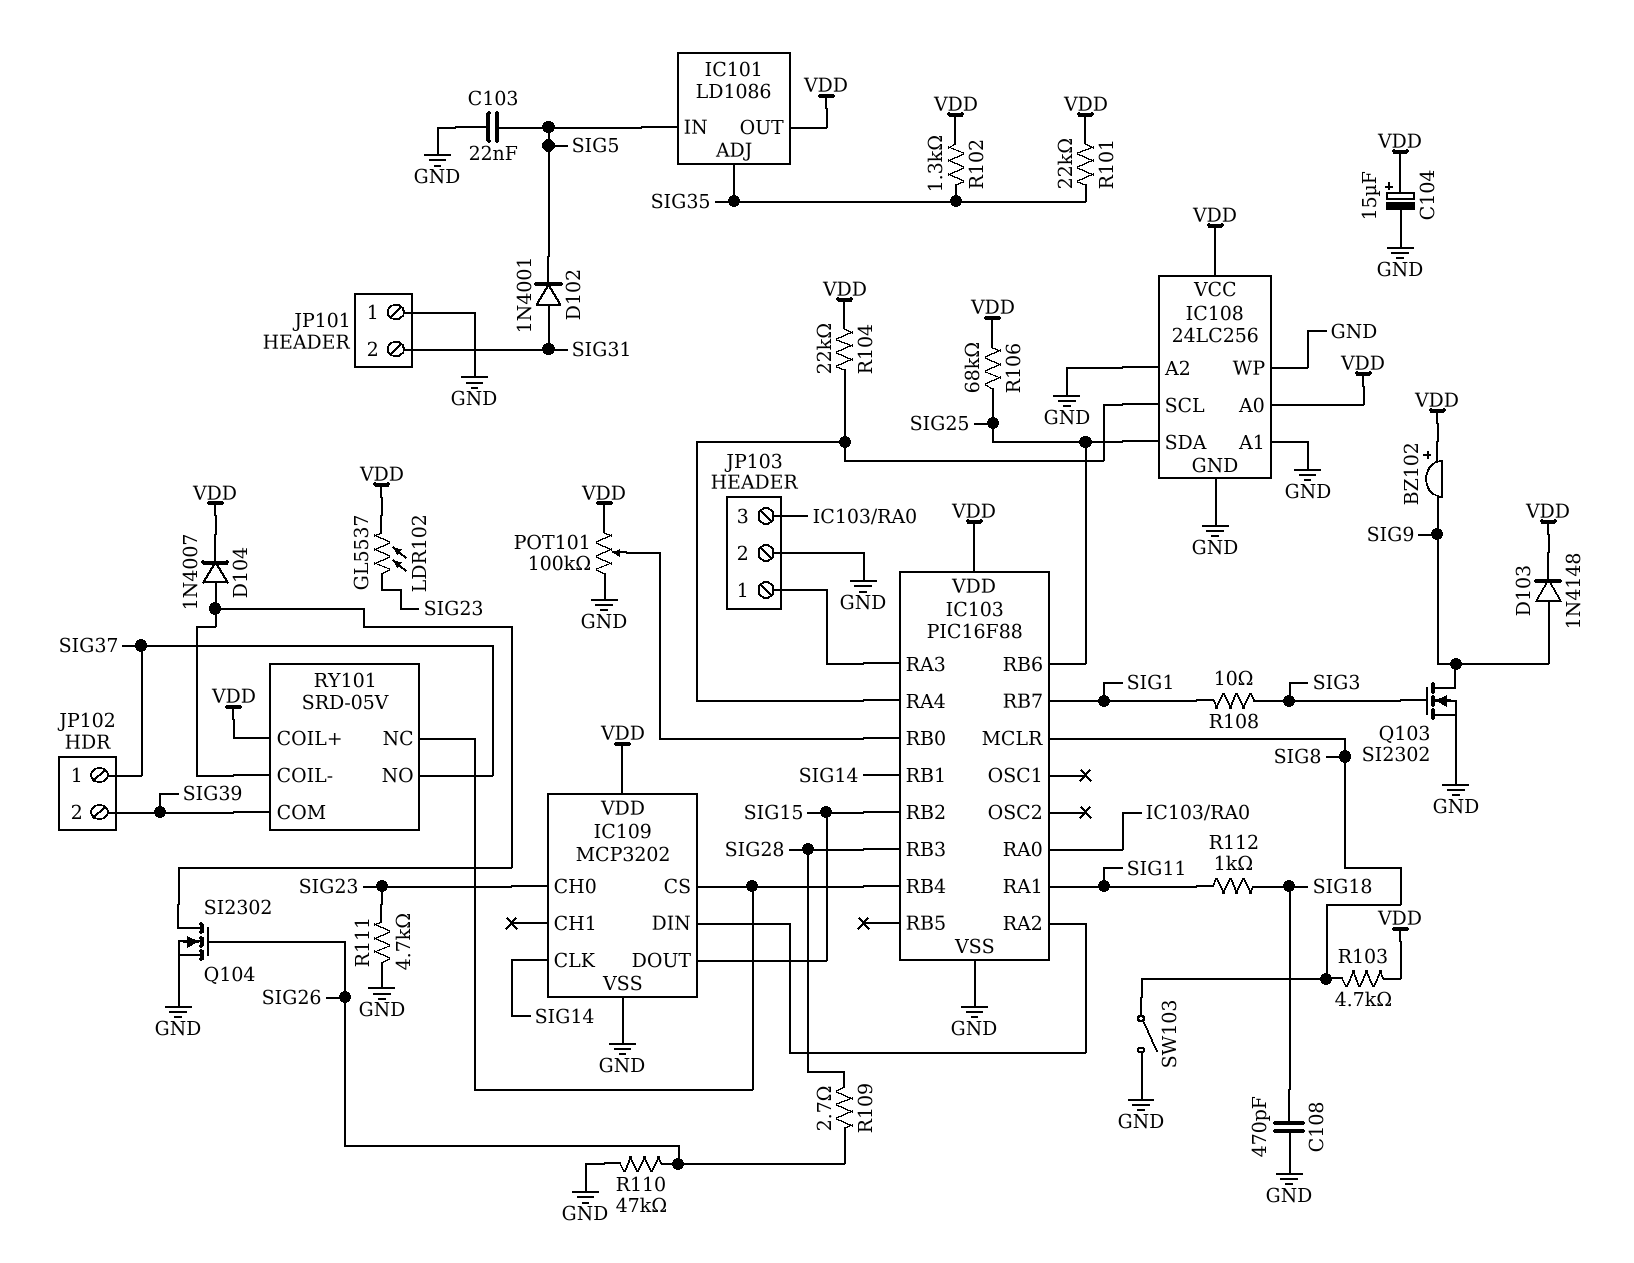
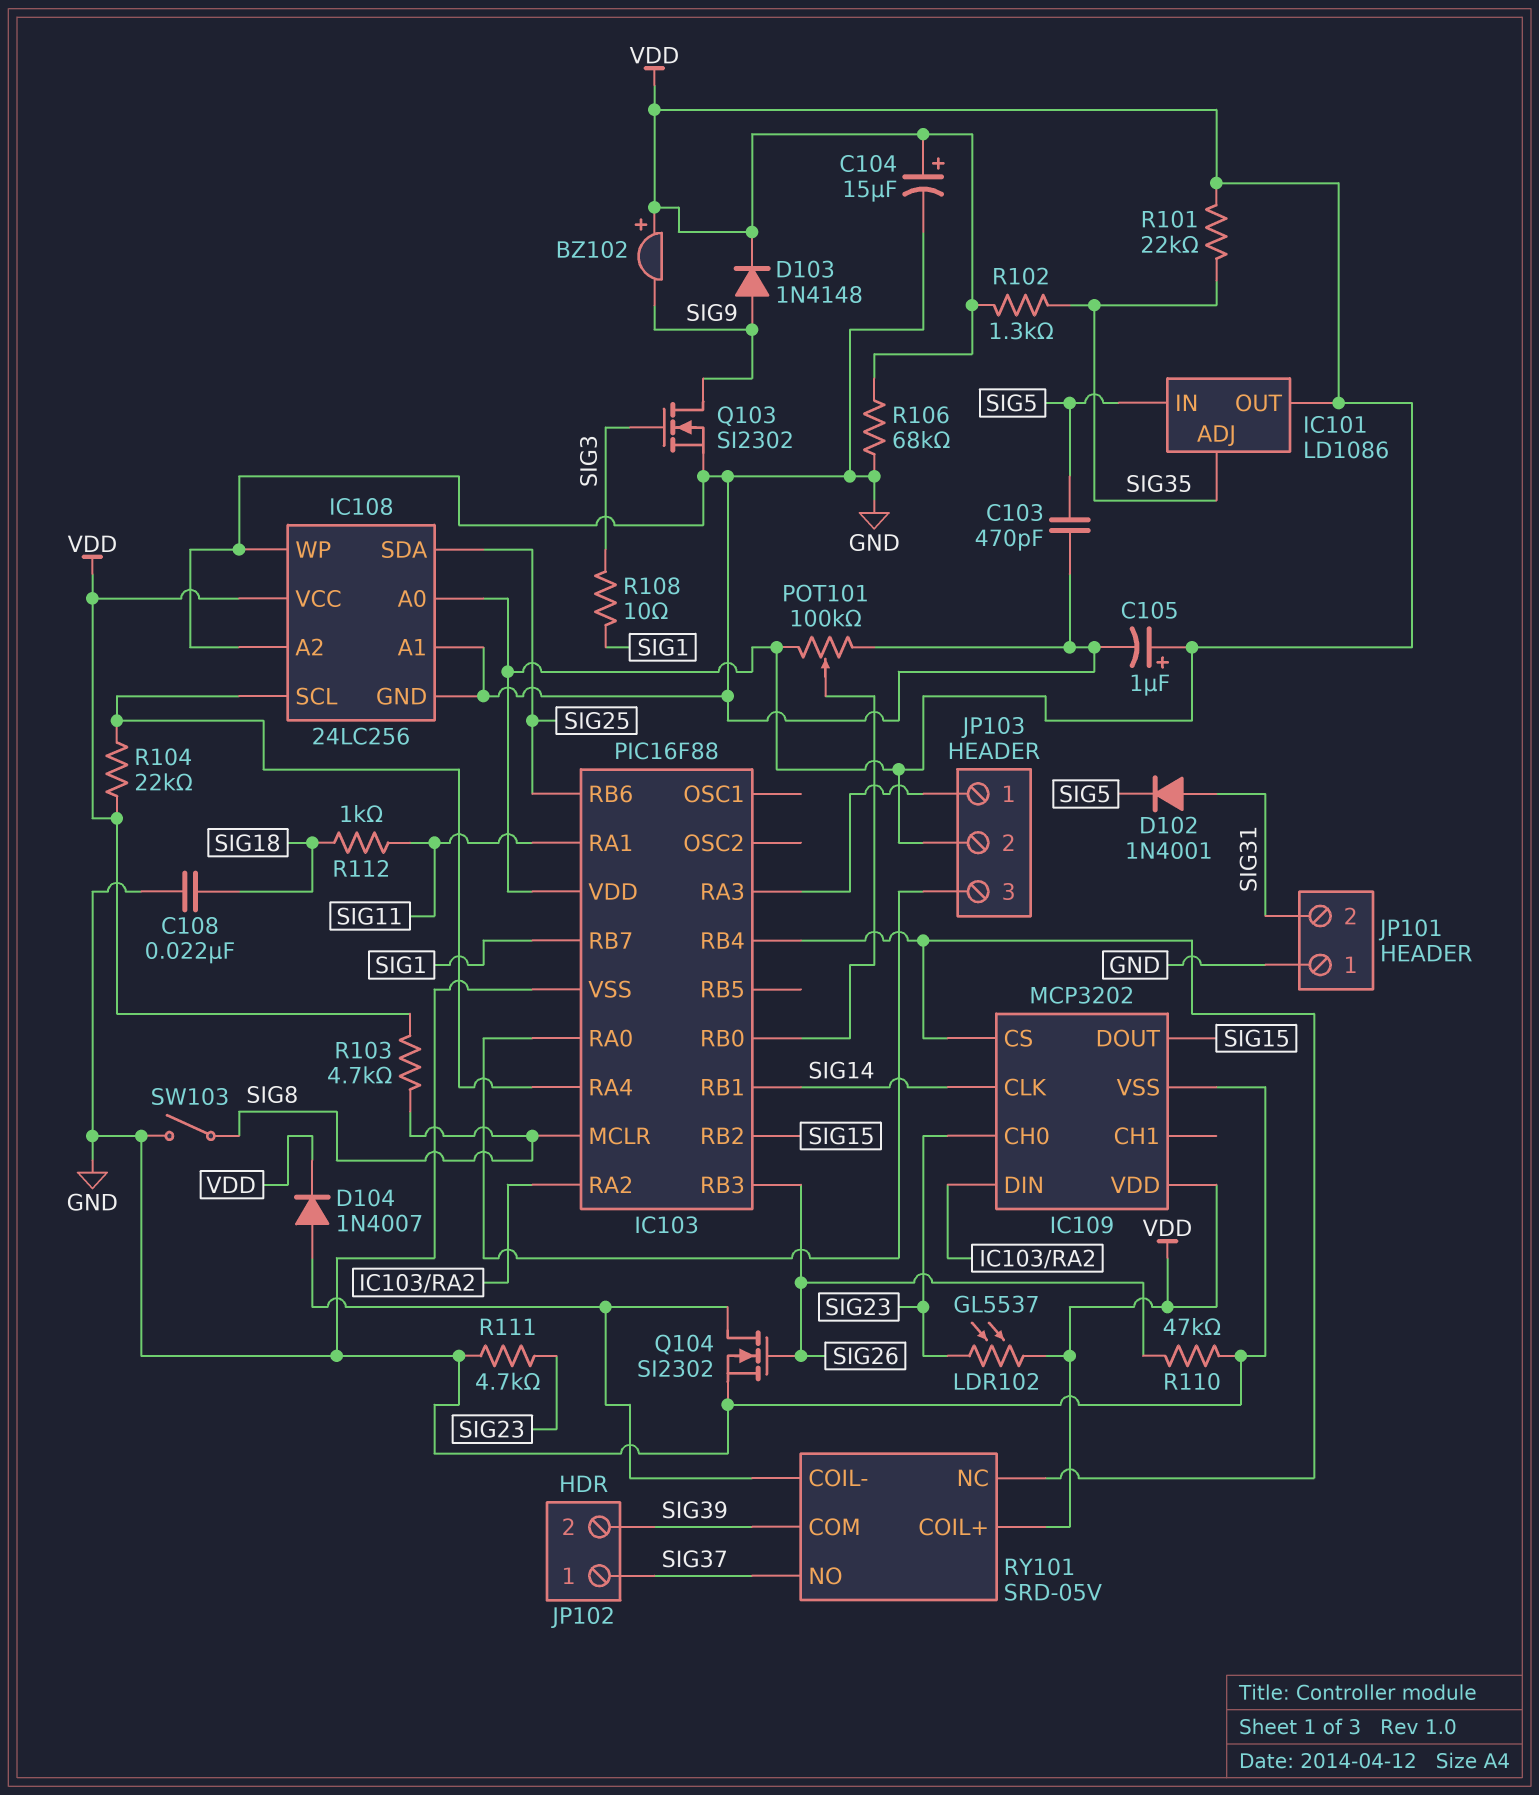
C103: 22nF (GND, SIG5) -> 470pF (GND, SIG5)
C105: none -> 1uF (plus VDD, minus GND)
C108: 470pF (GND, SIG18) -> 22nF (GND, SIG18)
IC103 pin RB3: SIG28 -> SIG26
JP103 pin 2: GND -> VDD
R106: 68k (SIG25, VDD) -> 68k (GND, VDD)
R109: 2.7 (SIG26, SIG28) -> none

